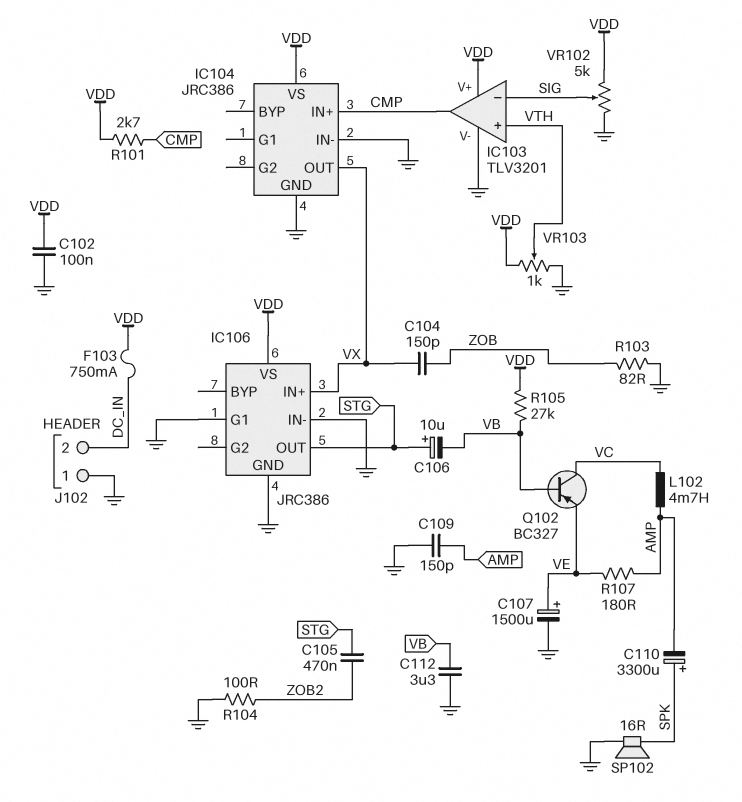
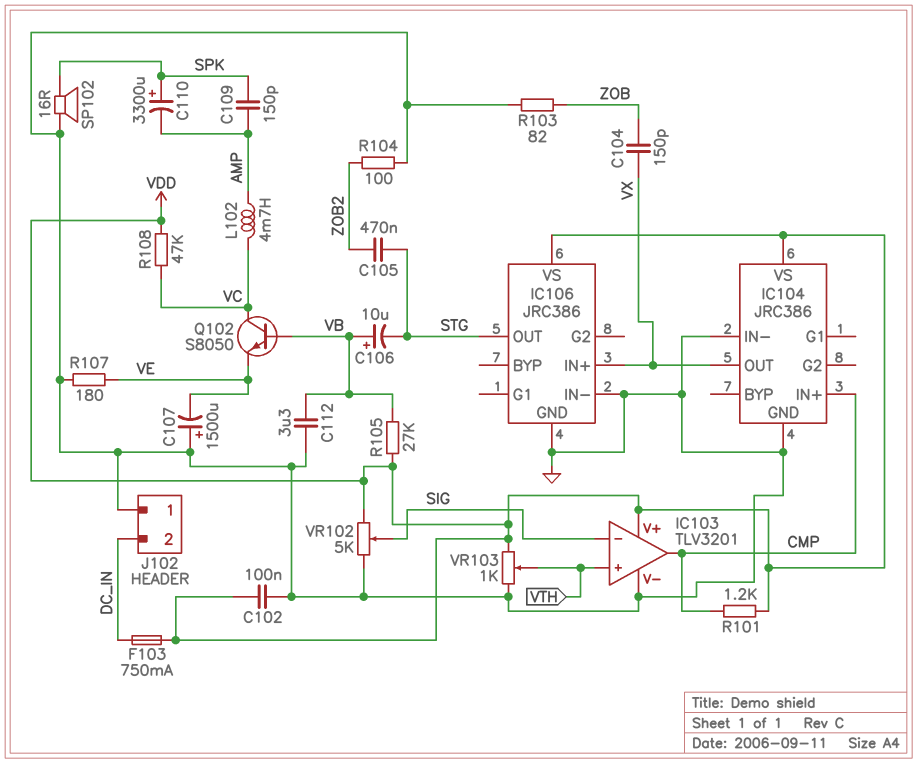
C106: 10uF (plus STG, minus VB) -> 10uF (plus VB, minus STG)
C107: 1500uF (plus VE, minus GND) -> 1500uF (plus GND, minus VE)
C109: 150pF (AMP, GND) -> 150pF (AMP, SPK)
IC106 pin G1: GND -> none
Q102: PNP BC327 (B VB, C VC, E VE) -> NPN S8050 (B VB, C VC, E VE)
R101: 2.7k (CMP, VDD) -> 1.2k (CMP, VDD)
R107: 180 (AMP, VE) -> 180 (GND, VE)
R108: none -> 47k (VC, VDD)

